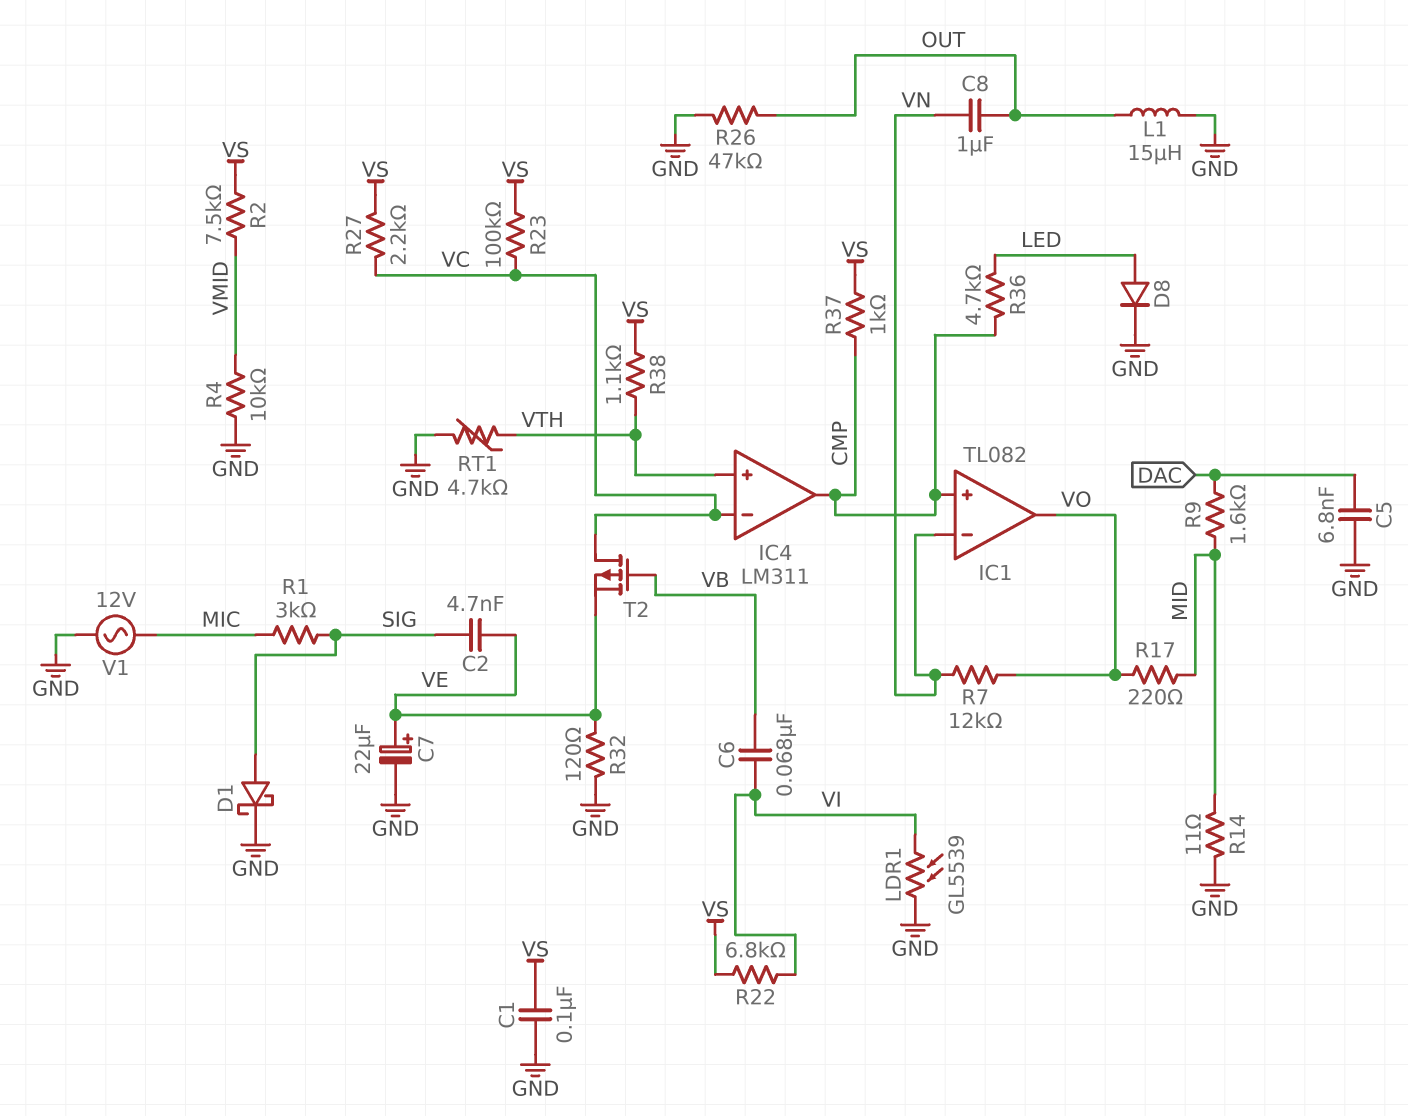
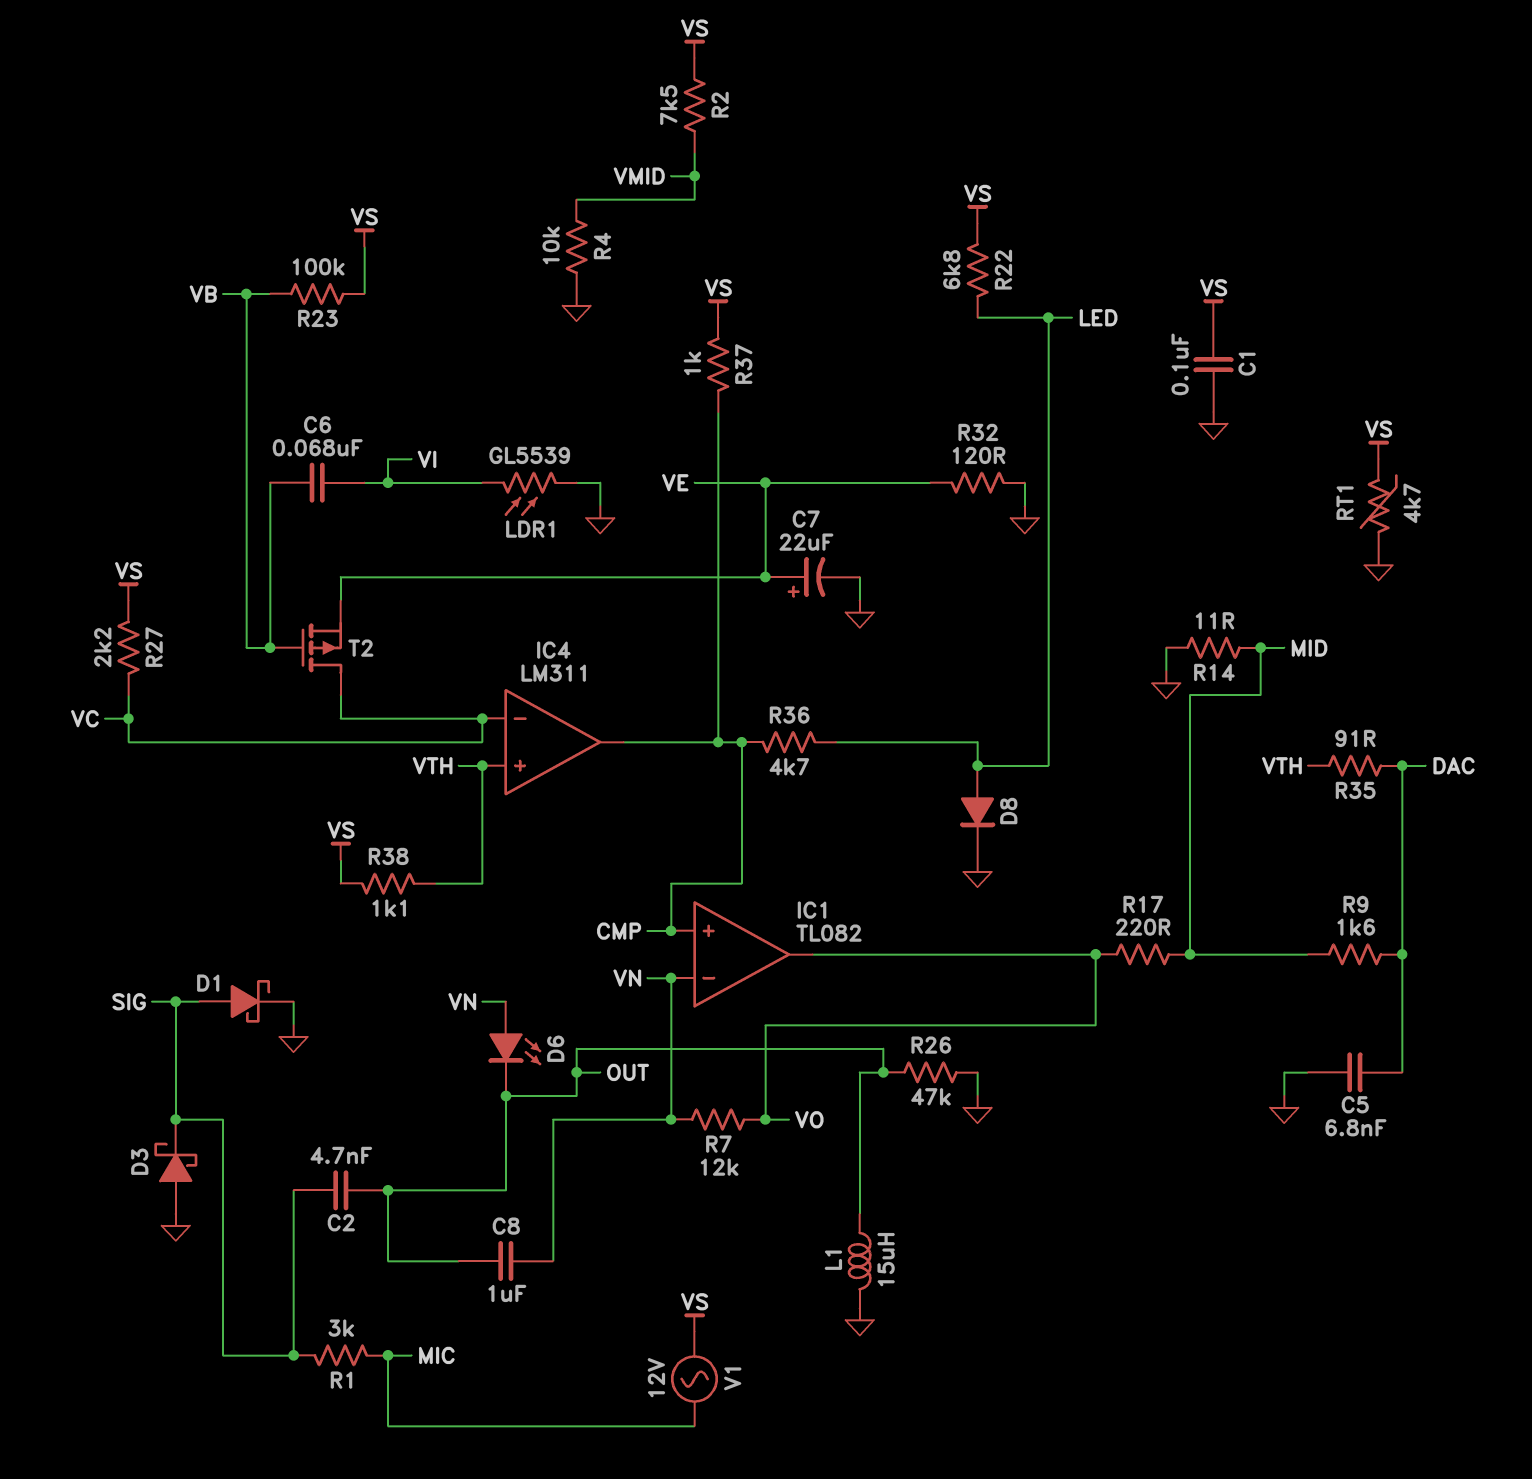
C2: 4.7nF (SIG, VE) -> 4.7nF (OUT, SIG)
D3: none -> schottky (A GND, K SIG)
D6: none -> LED (A VN, K OUT)
R22: 6.8k (VI, VS) -> 6.8k (LED, VS)
R23: 100k (VC, VS) -> 100k (VB, VS)
R35: none -> 91 (DAC, VTH)
RT1: 4.7k (GND, VTH) -> 4.7k (GND, VS)
V1: AC 12V (GND, MIC) -> AC 12V (MIC, VS)

